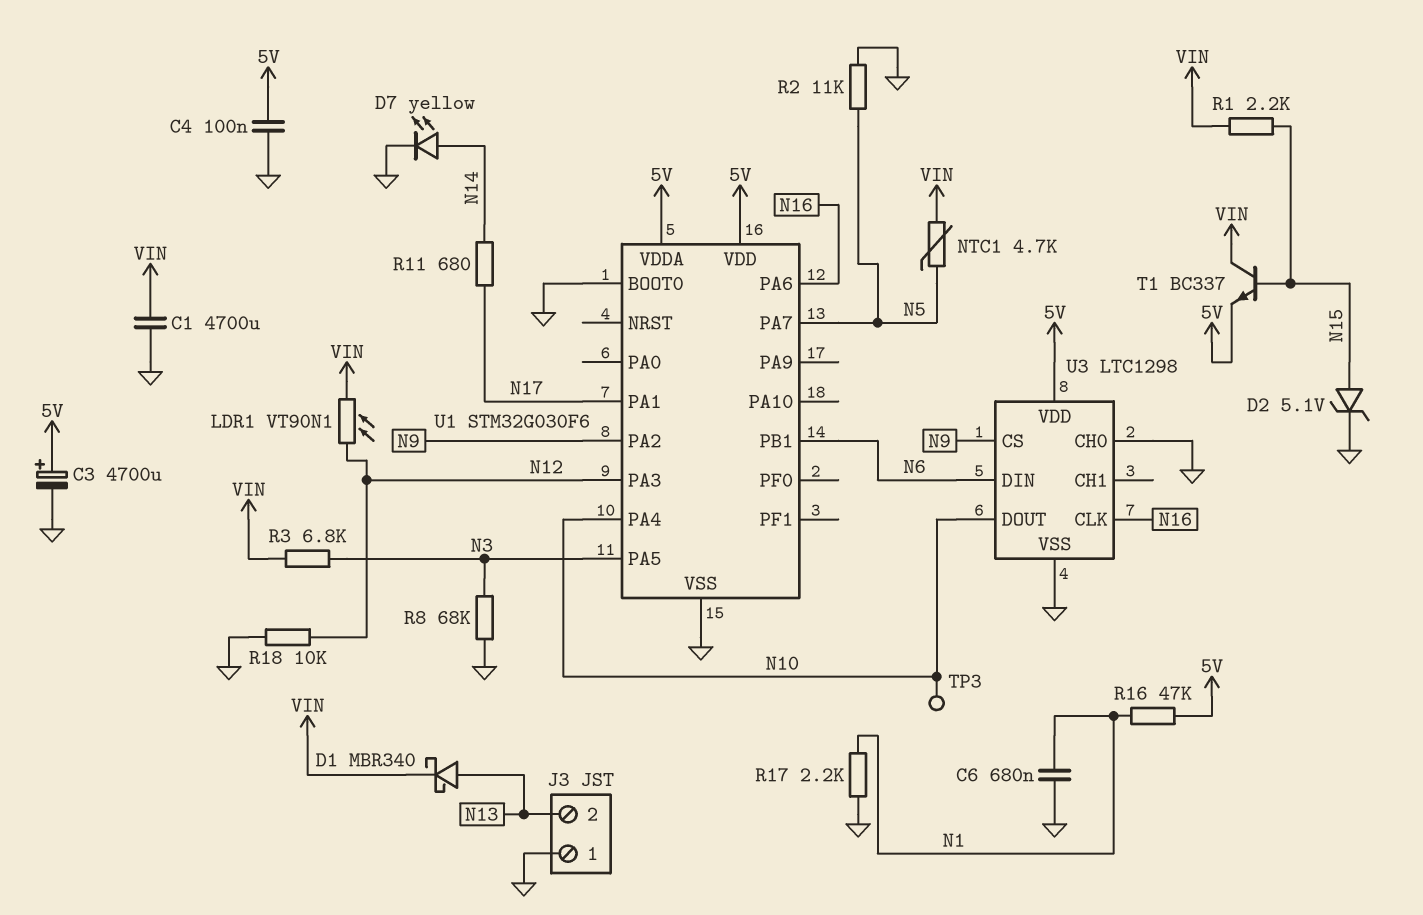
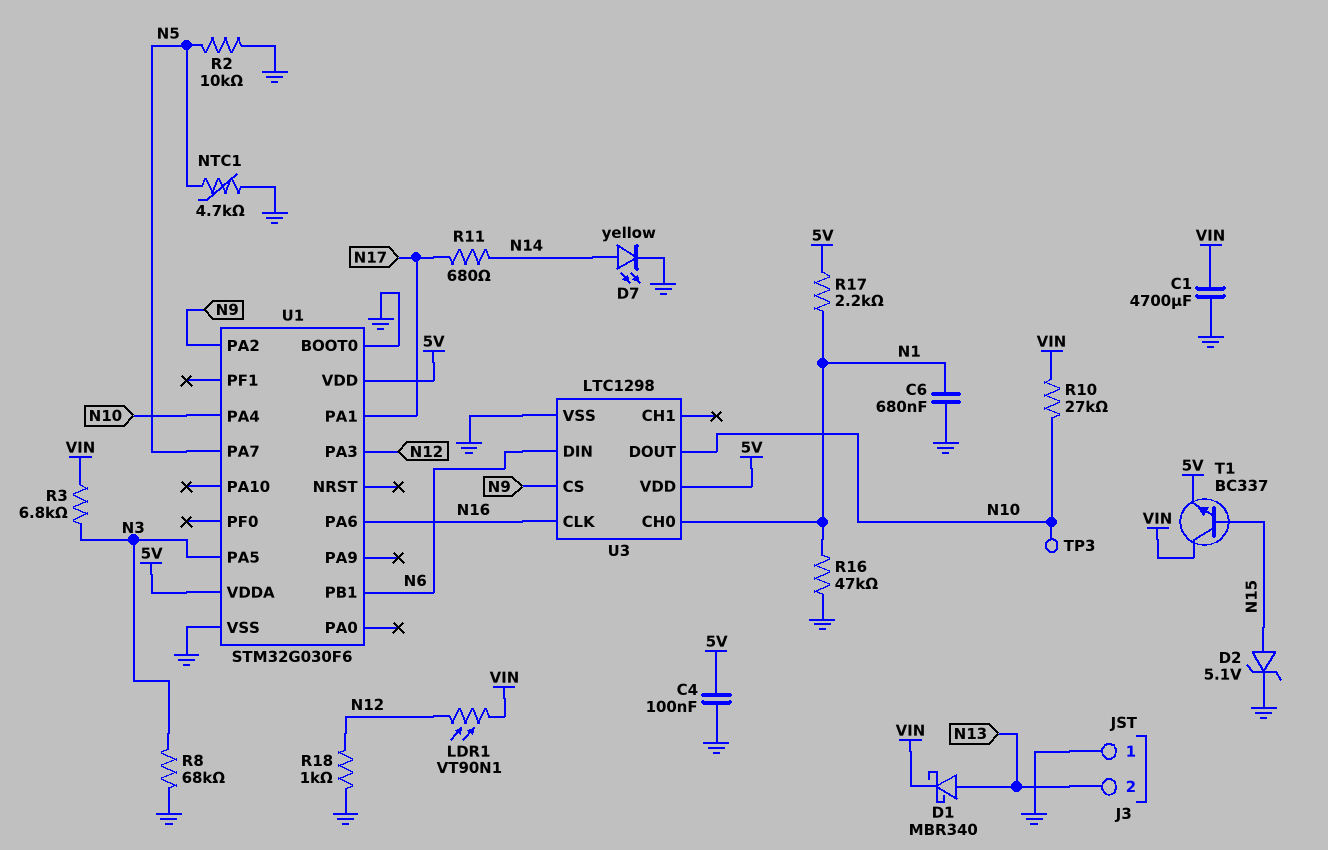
C3: 4700uF (plus 5V, minus GND) -> none
NTC1: 4.7k (N5, VIN) -> 4.7k (GND, N5)
R1: 2.2k (N15, VIN) -> none
R2: 11k (GND, N5) -> 10k (GND, N5)
R10: none -> 27k (N10, VIN)
R16: 47k (5V, N1) -> 47k (GND, N1)
R17: 2.2k (GND, N1) -> 2.2k (5V, N1)
R18: 10k (GND, N12) -> 1k (GND, N12)
U3 pin CH0: GND -> N1

